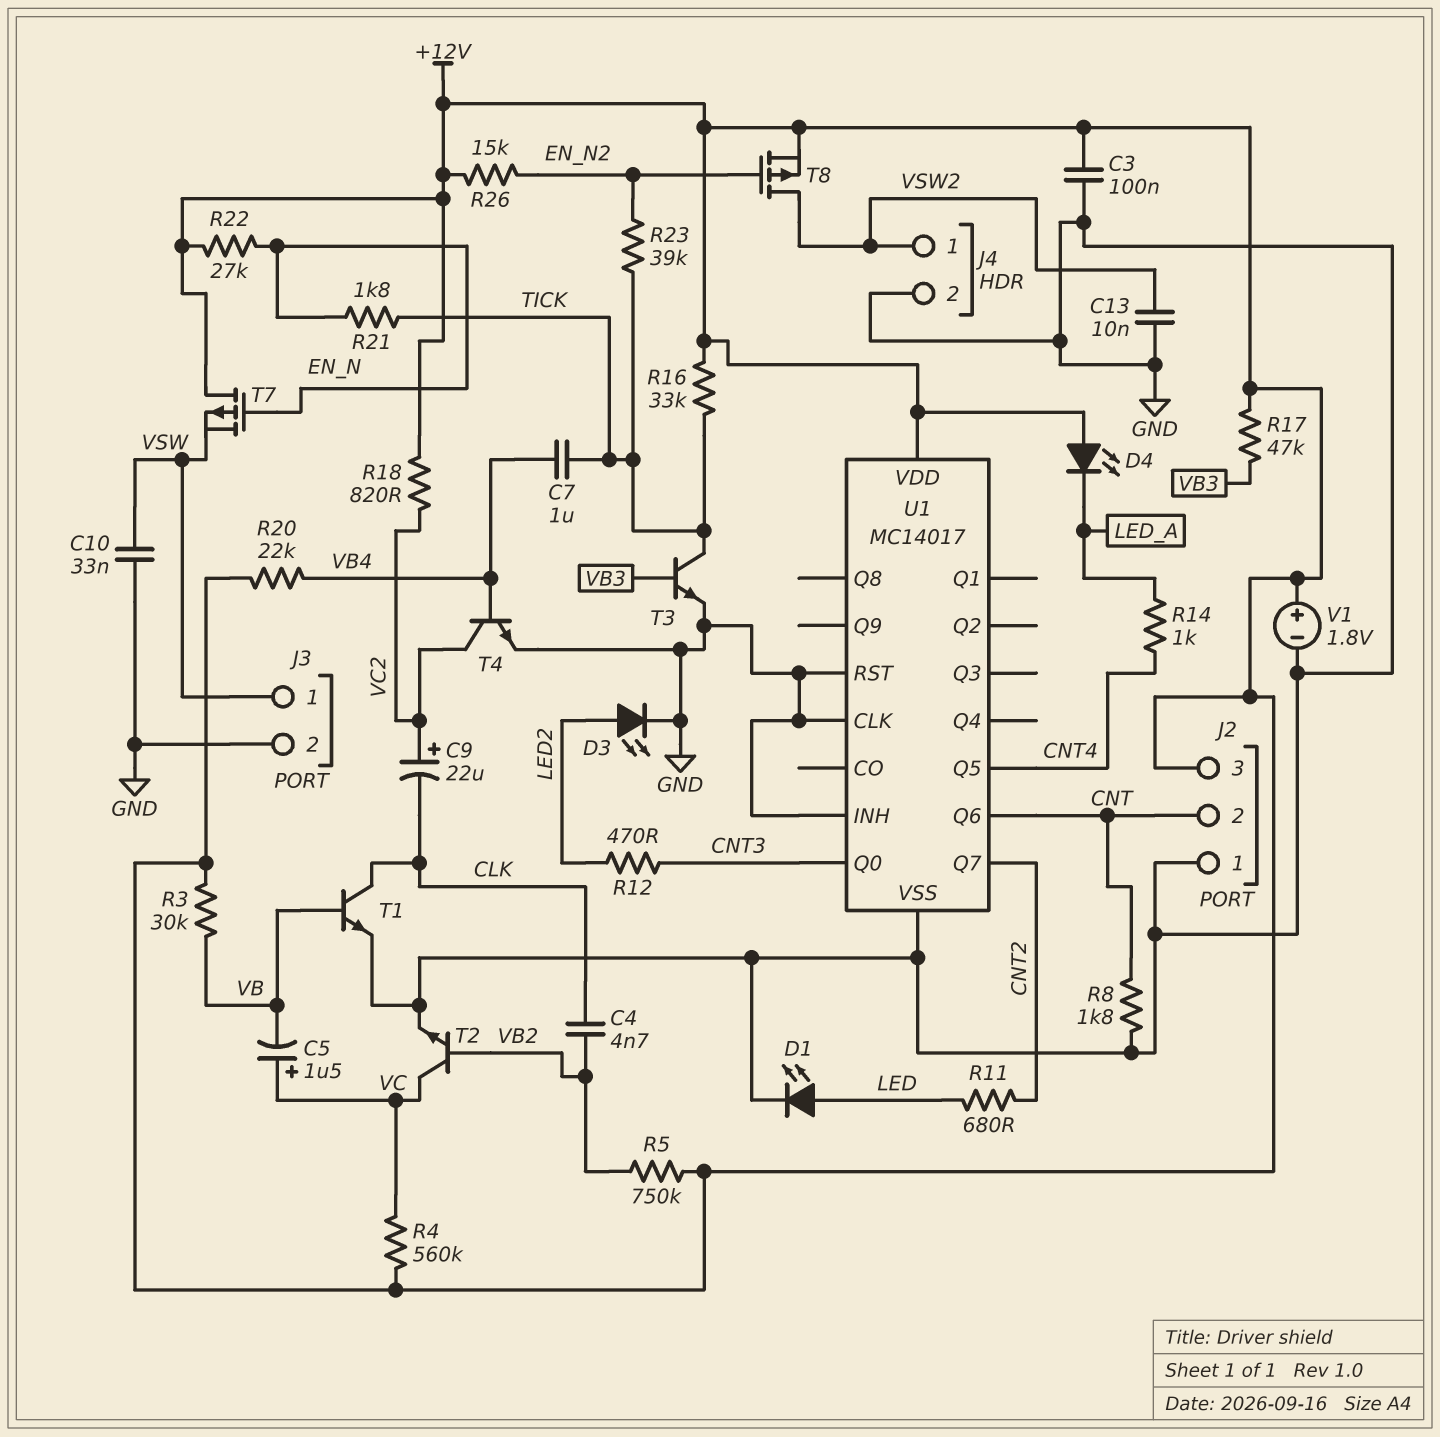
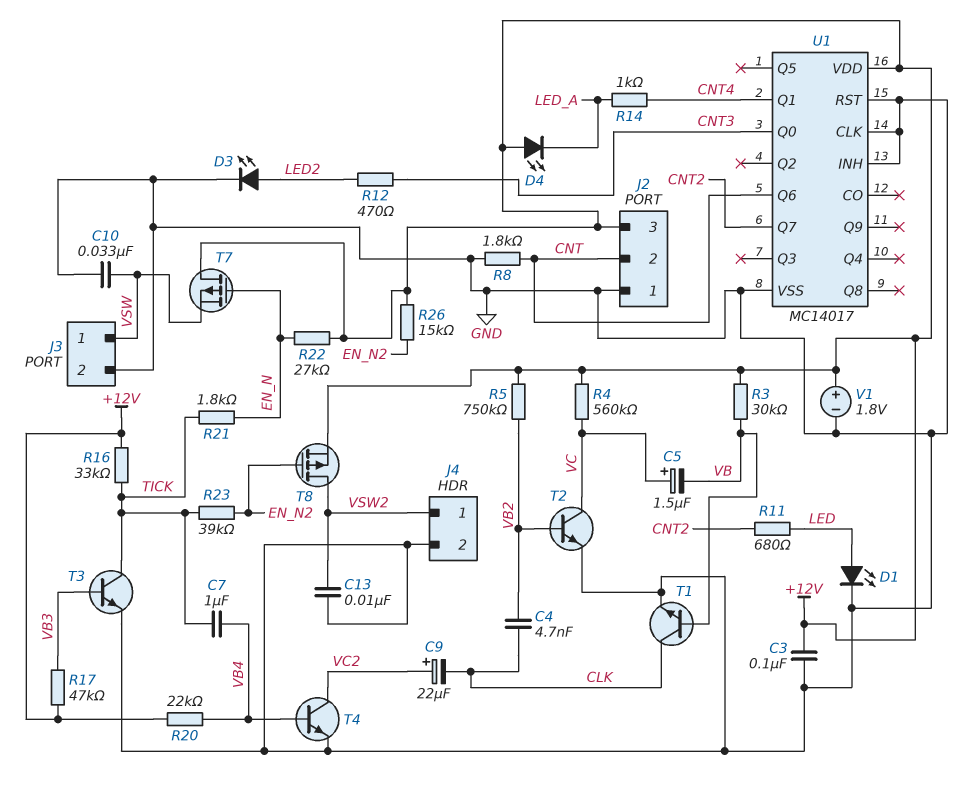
R18: 820 (+12V, VC2) -> none
U1 pin Q1: none -> CNT4
U1 pin Q5: CNT4 -> none

